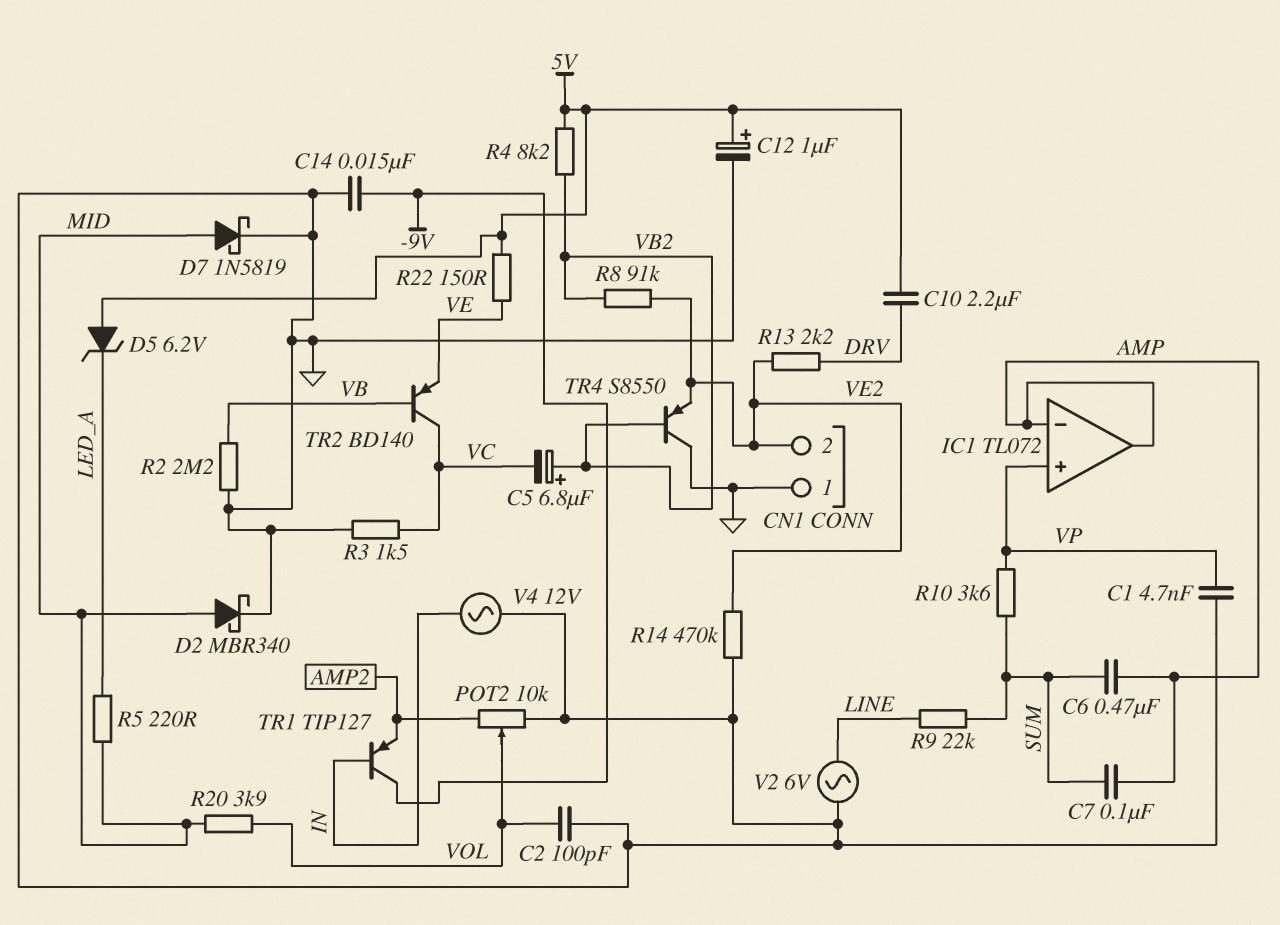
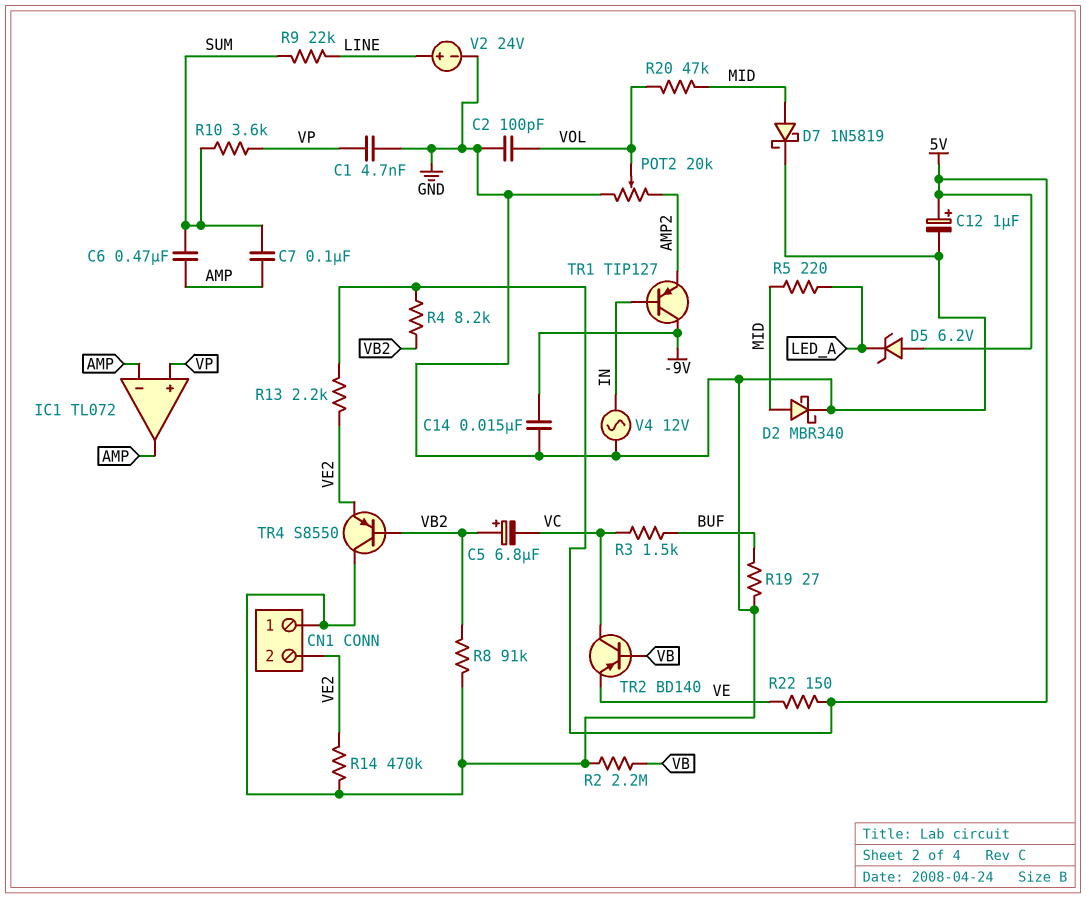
C10: 2.2uF (5V, DRV) -> none
POT2: 10k (AMP2, GND, wiper VOL) -> 20k (AMP2, GND, wiper VOL)
R3: 1.5k (GND, VC) -> 1.5k (BUF, VC)
R8: 91k (VB2, VE2) -> 91k (GND, VB2)
R13: 2.2k (DRV, VE2) -> 2.2k (5V, VE2)
R19: none -> 27 (BUF, GND)
R20: 3.9k (MID, VOL) -> 47k (MID, VOL)
V2: AC 6V (GND, LINE) -> 24V (plus LINE, minus GND)

